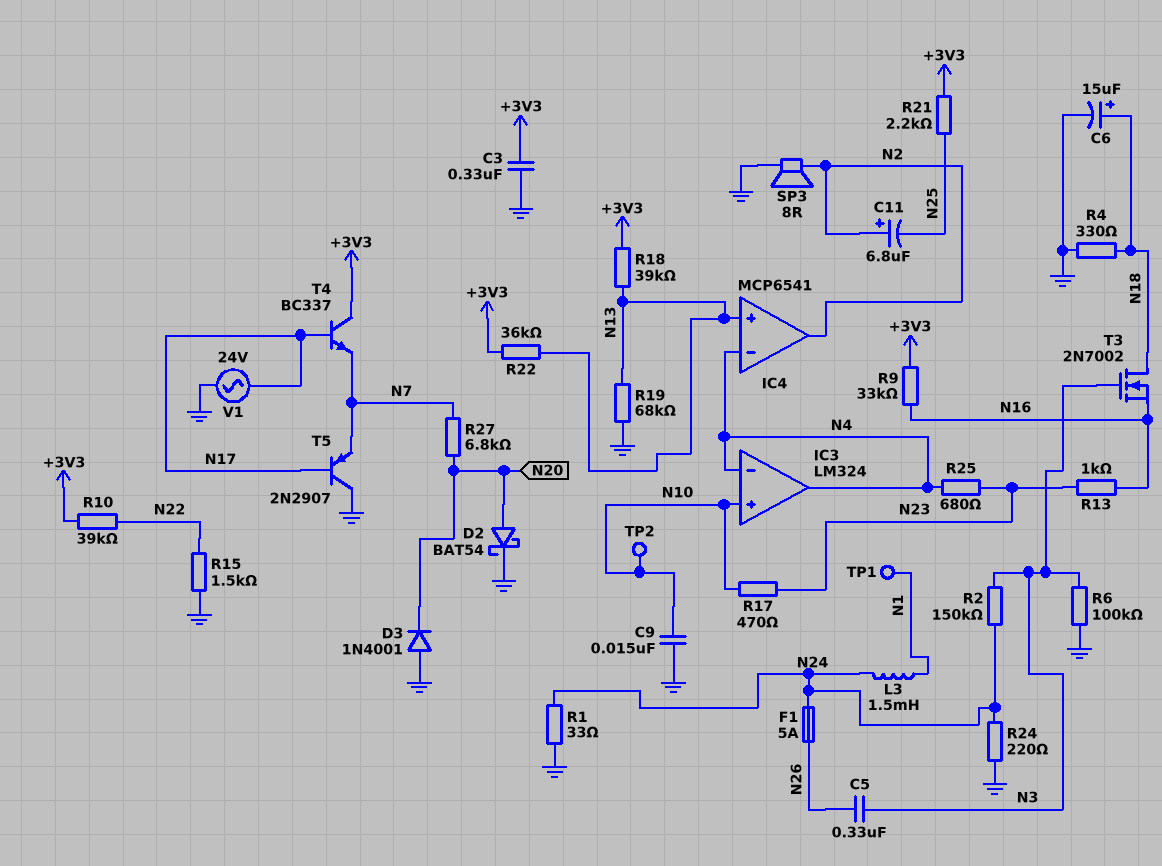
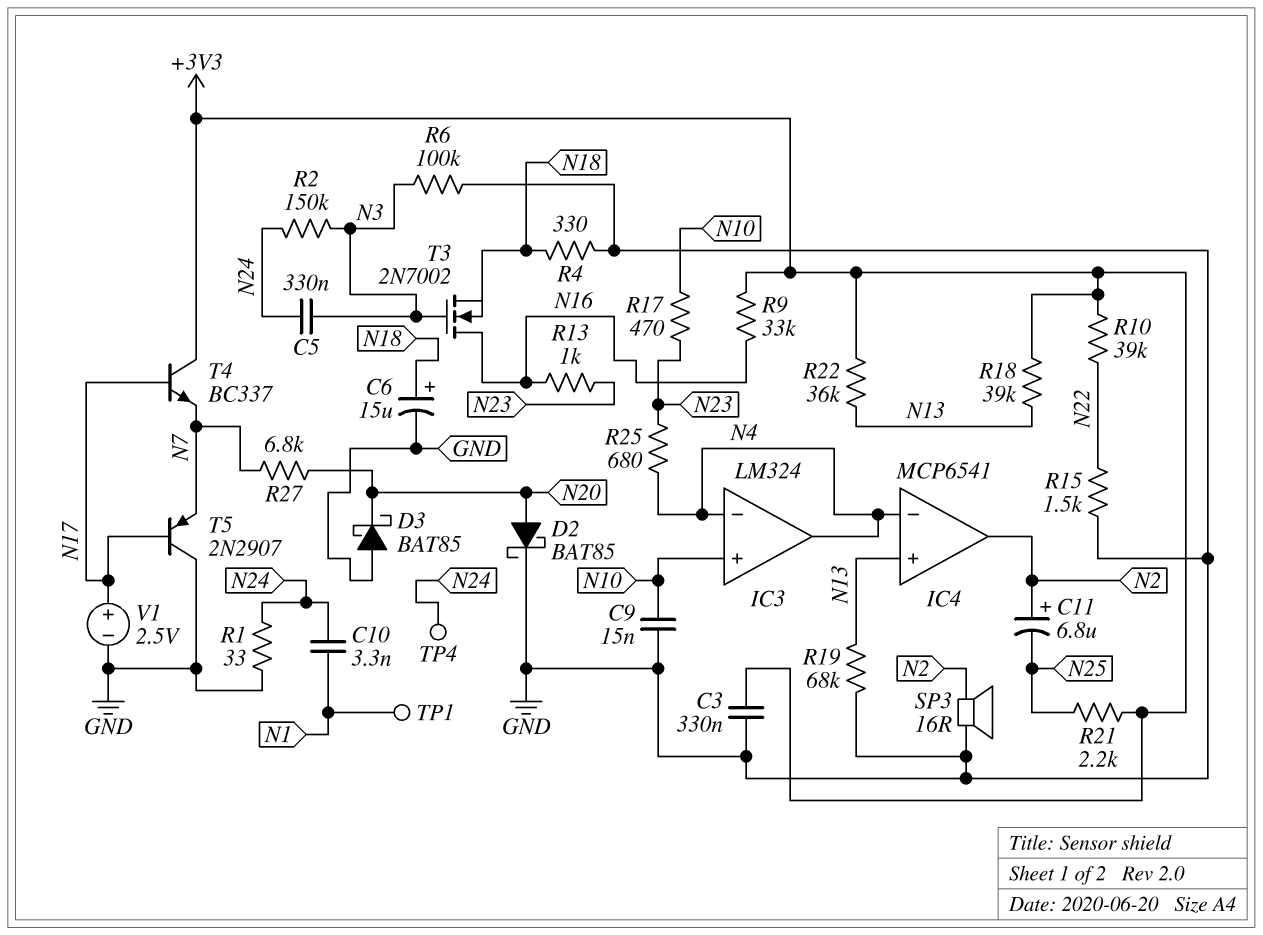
C5: 330nF (N3, N26) -> 330nF (N3, N24)
C10: none -> 3.3nF (N1, N24)
D2: schottky BAT54 (A N20, K GND) -> schottky BAT85 (A N20, K GND)
D3: diode 1N4001 (A GND, K N20) -> schottky BAT85 (A GND, K N20)
F1: 5A (N24, N26) -> none
L3: 1.5mH (N1, N24) -> none
R24: 220 (GND, N24) -> none
SP3: speaker 8R (GND, N2) -> speaker 16R (GND, N2)
T3: NMOS 2N7002 (G N3, D N18, S N16) -> NMOS 2N7002 (G N3, D N16, S N18)
TP2: test point (N10) -> none
TP4: none -> test point (N24)
V1: AC 24V (GND, N17) -> 2.5V (plus N17, minus GND)

